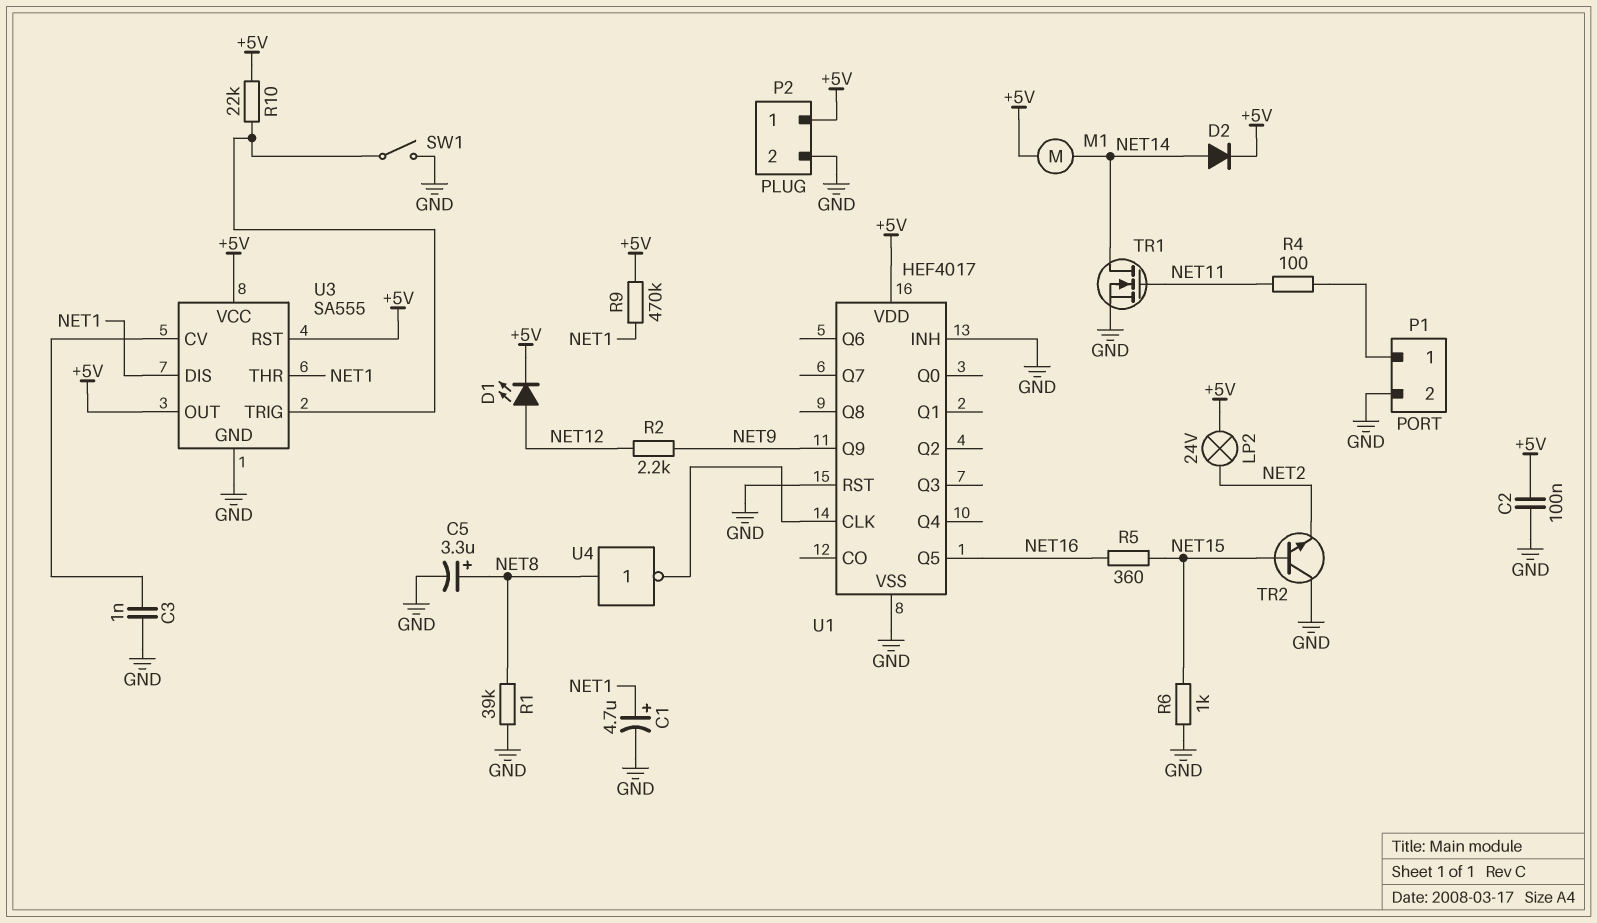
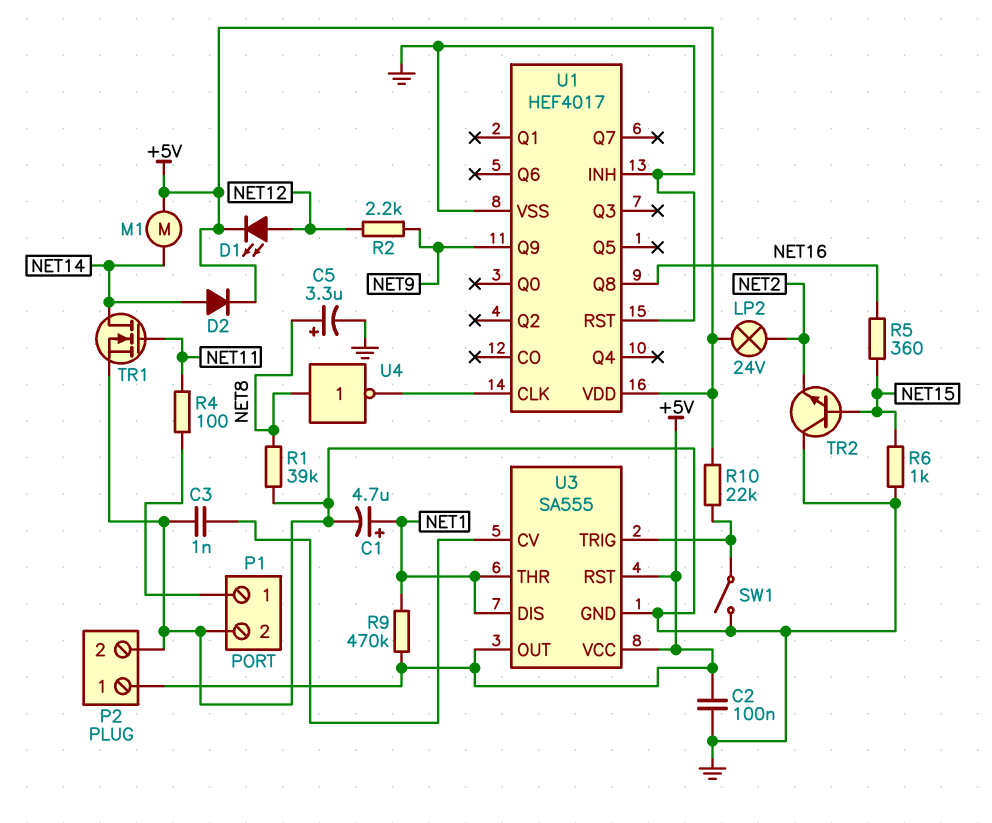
U1 pin Q5: NET16 -> none
U1 pin Q8: none -> NET16

